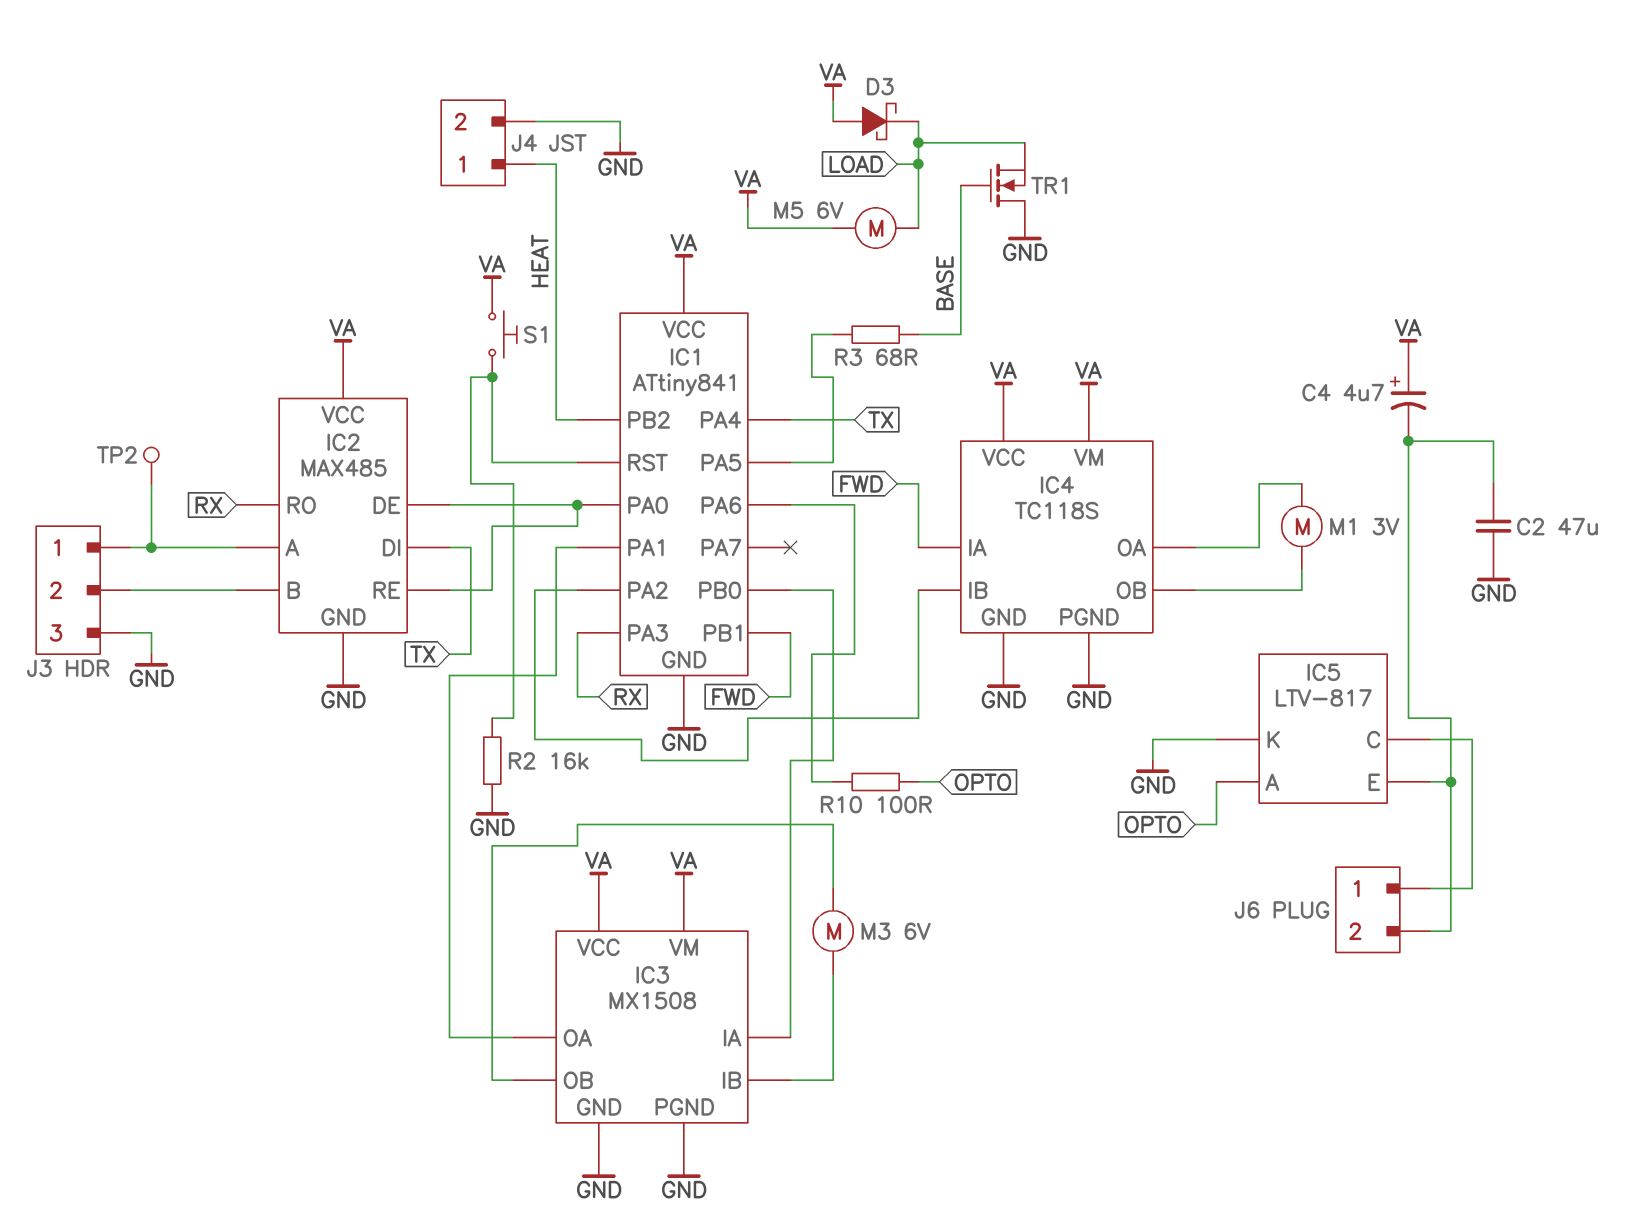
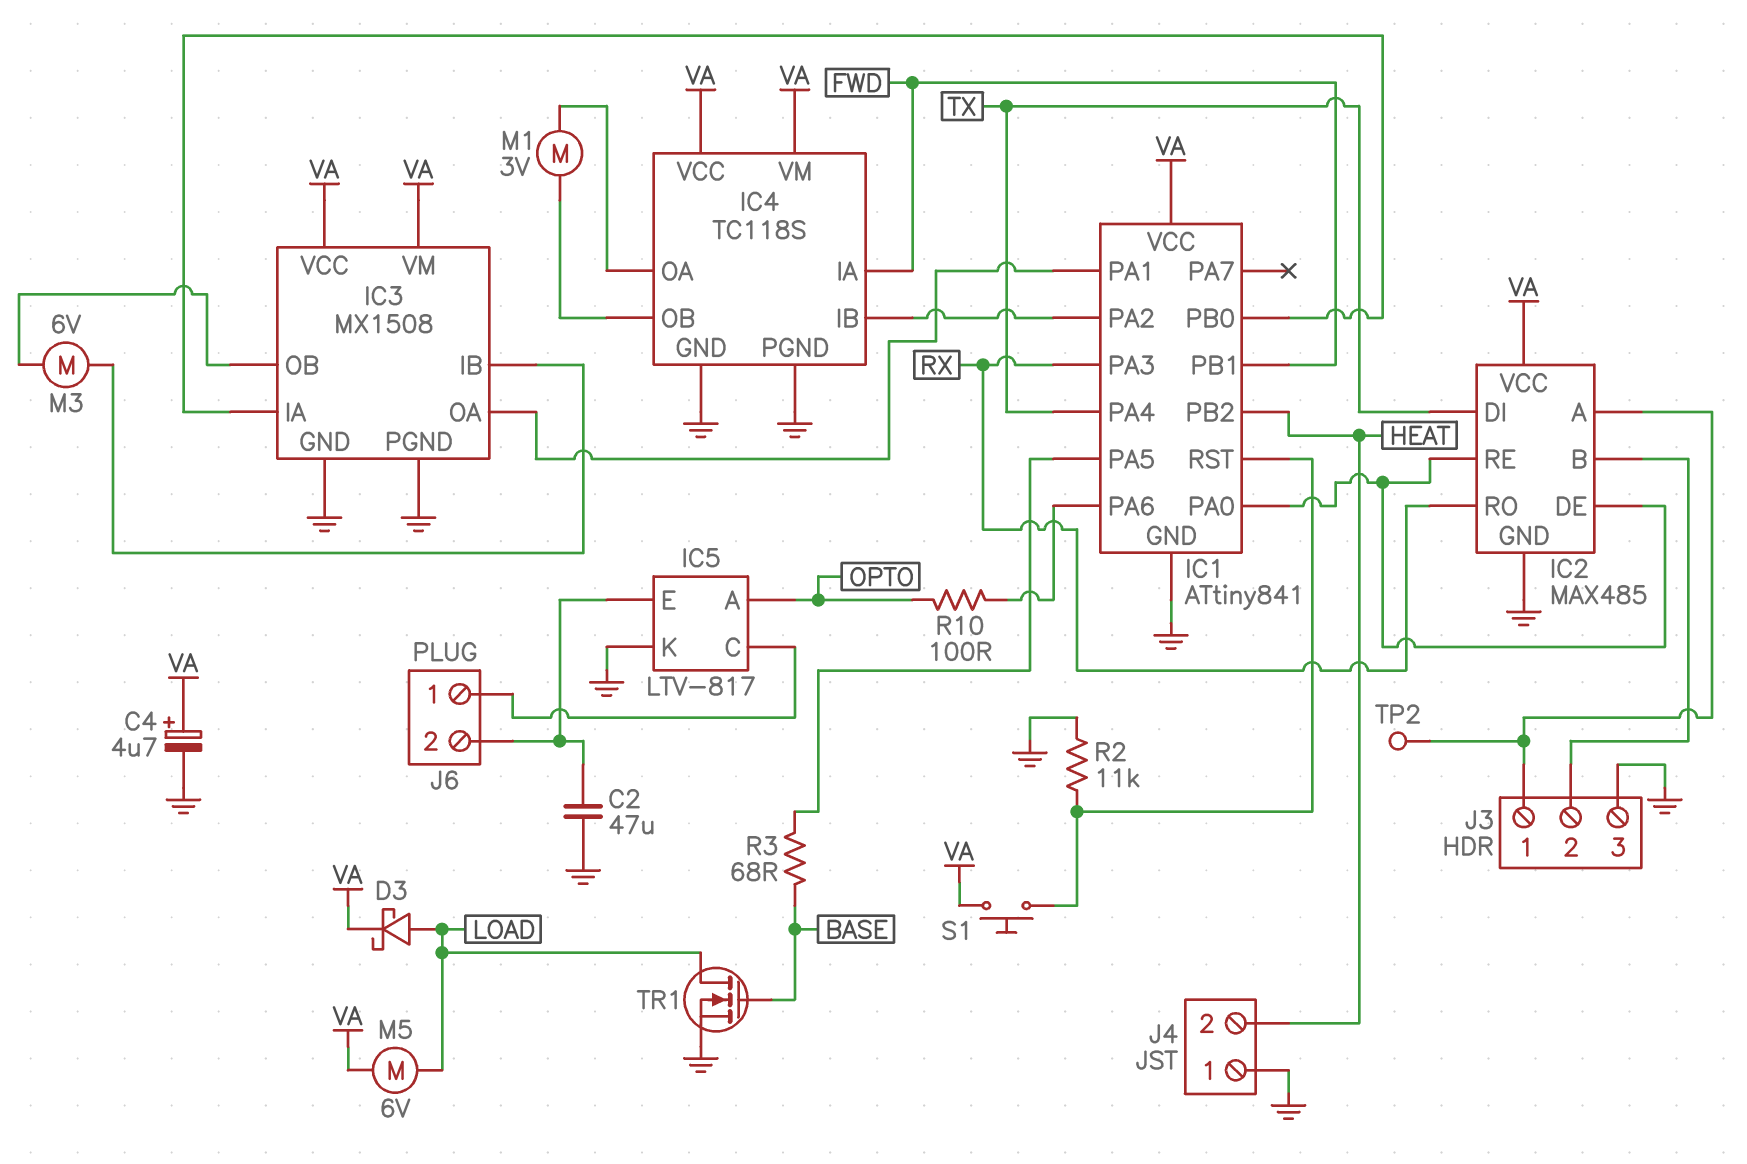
C4: 4.7uF (plus VA, minus IC5/E) -> 4.7uF (plus VA, minus GND)
D3: schottky (A VA, K LOAD) -> schottky (A LOAD, K VA)
J4 pin 1: HEAT -> GND
J4 pin 2: GND -> HEAT
R2: 16k (GND, IC1/RST) -> 11k (GND, IC1/RST)
TR1: NMOS (G BASE, D GND, S LOAD) -> NMOS (G BASE, D LOAD, S GND)

